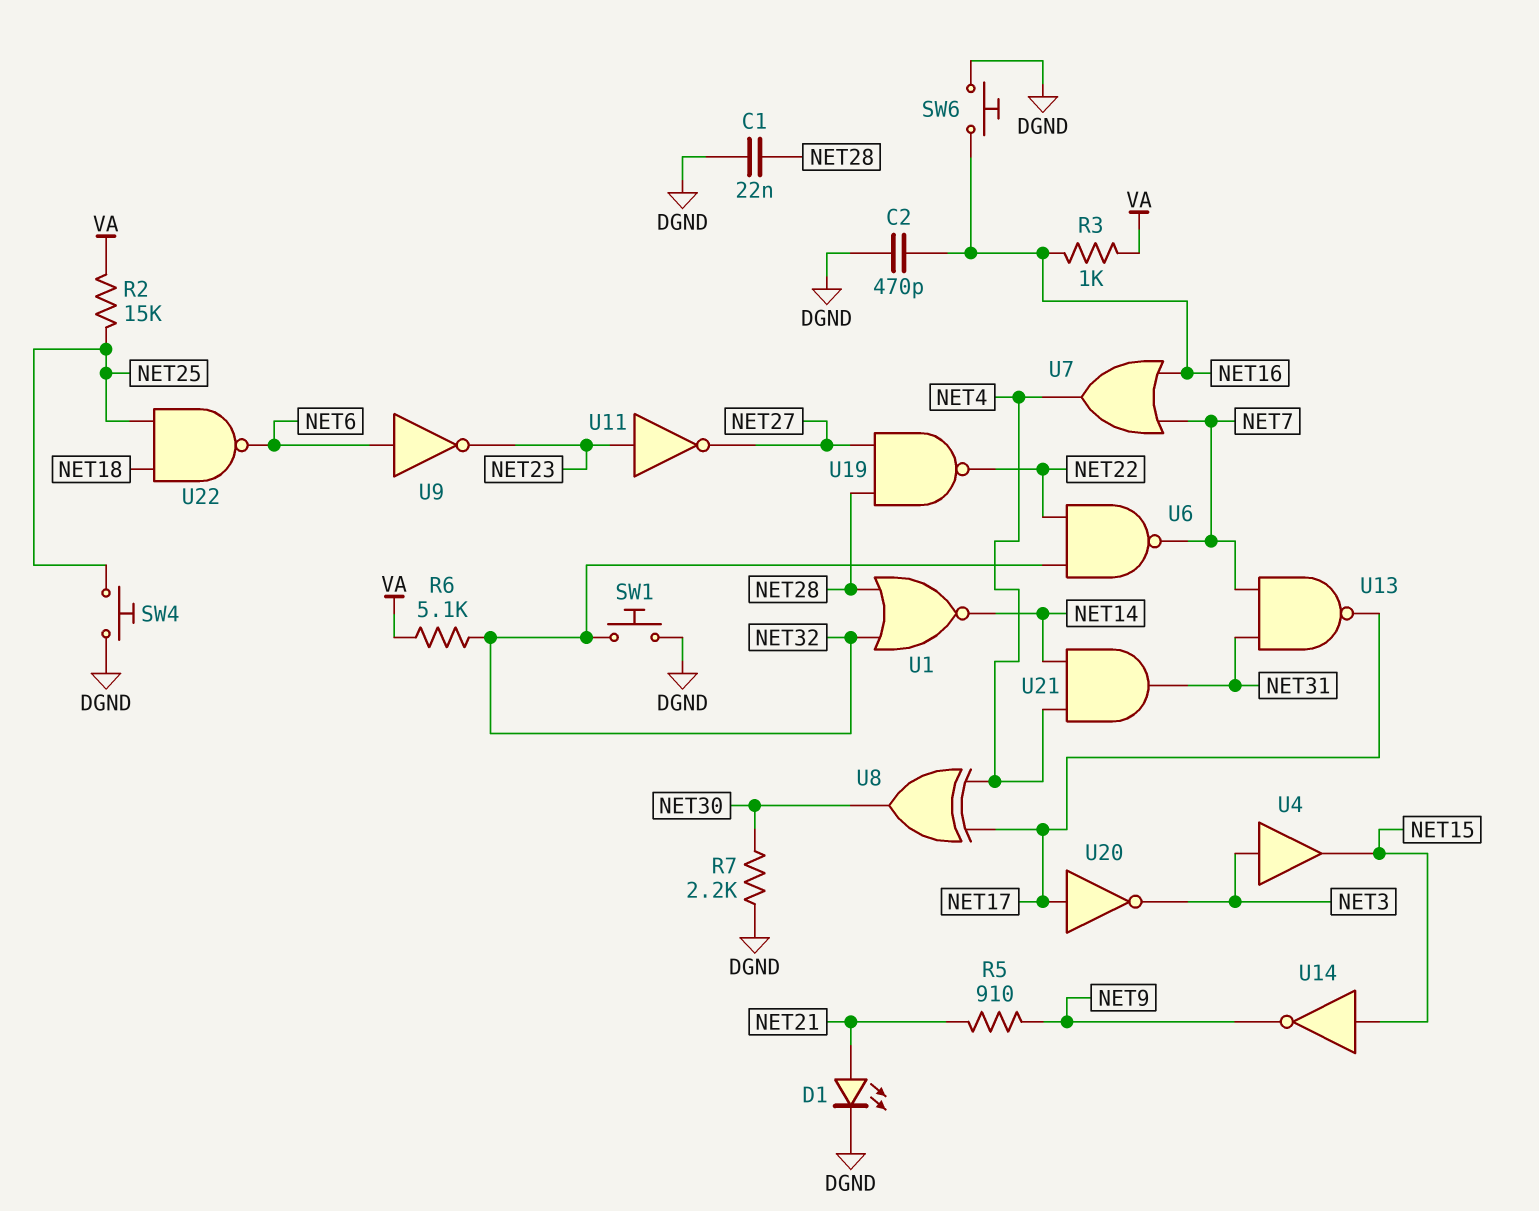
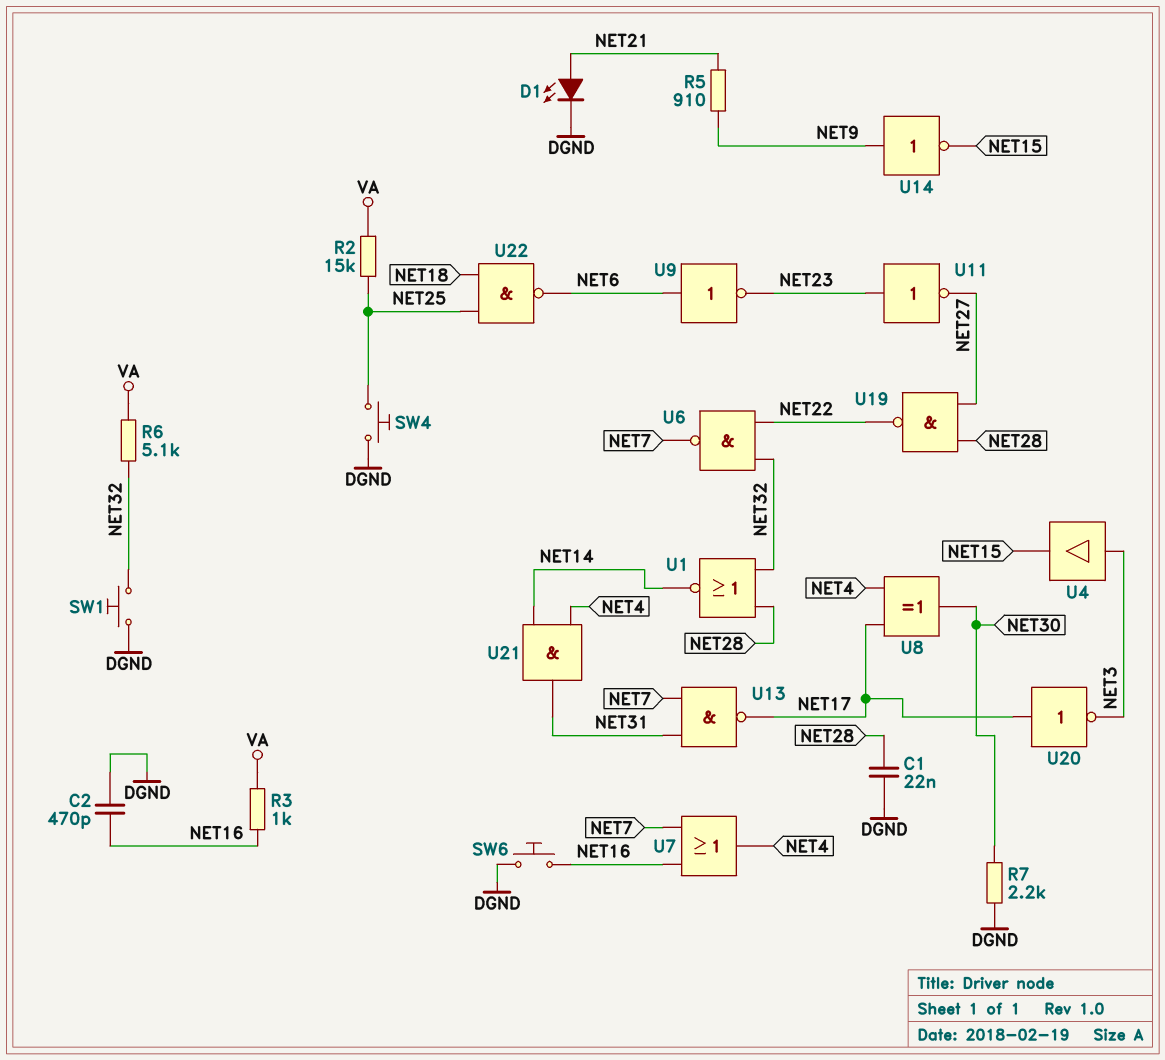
U14: NOT (in NET15, out NET9) -> NOT (in NET9, out NET15)

